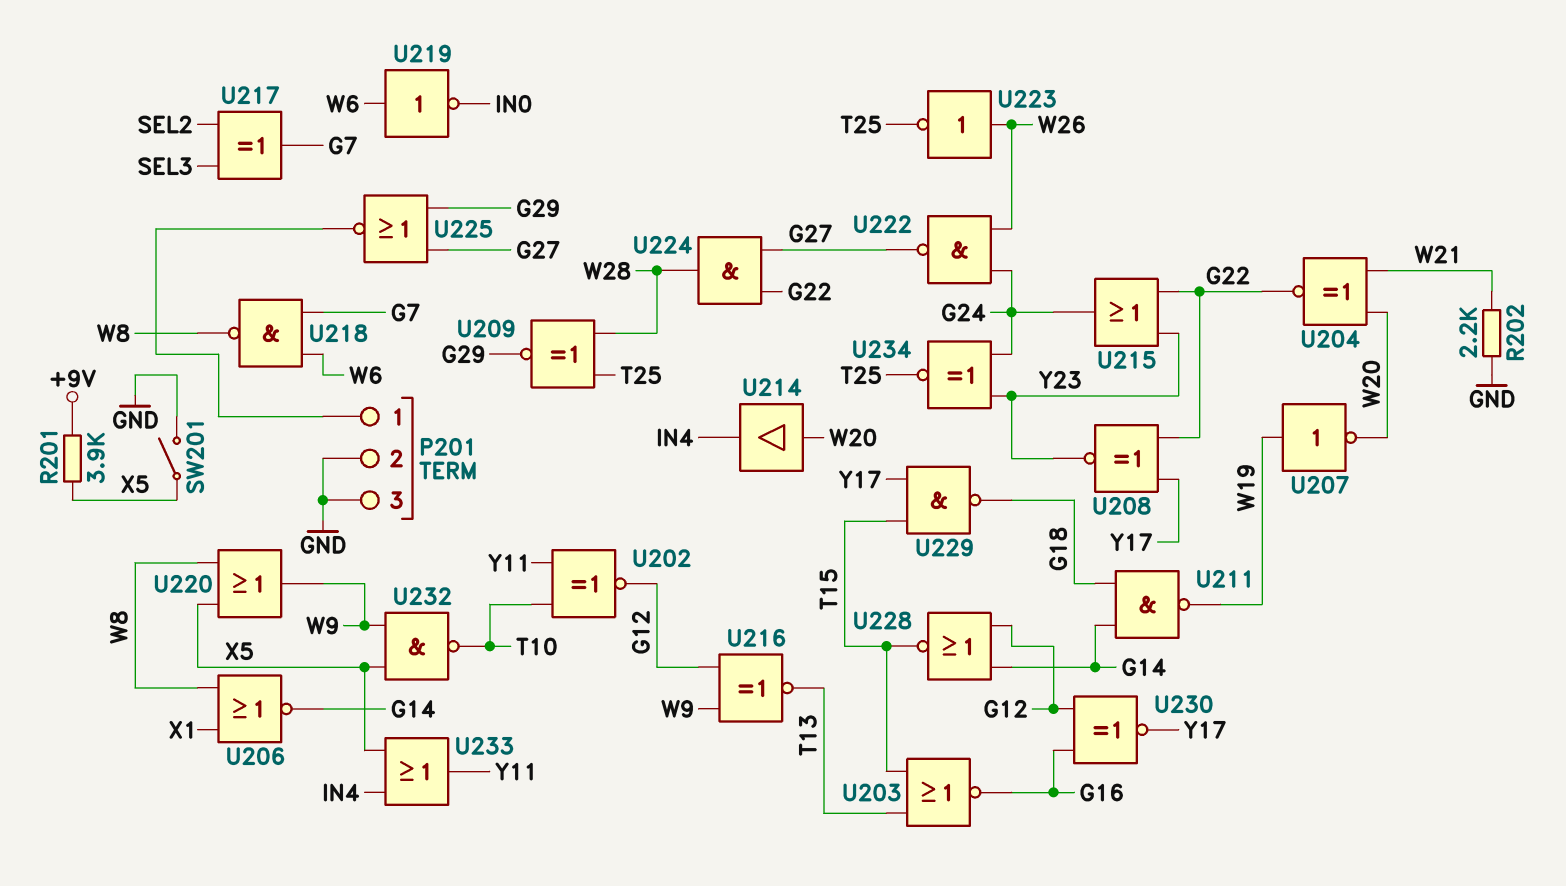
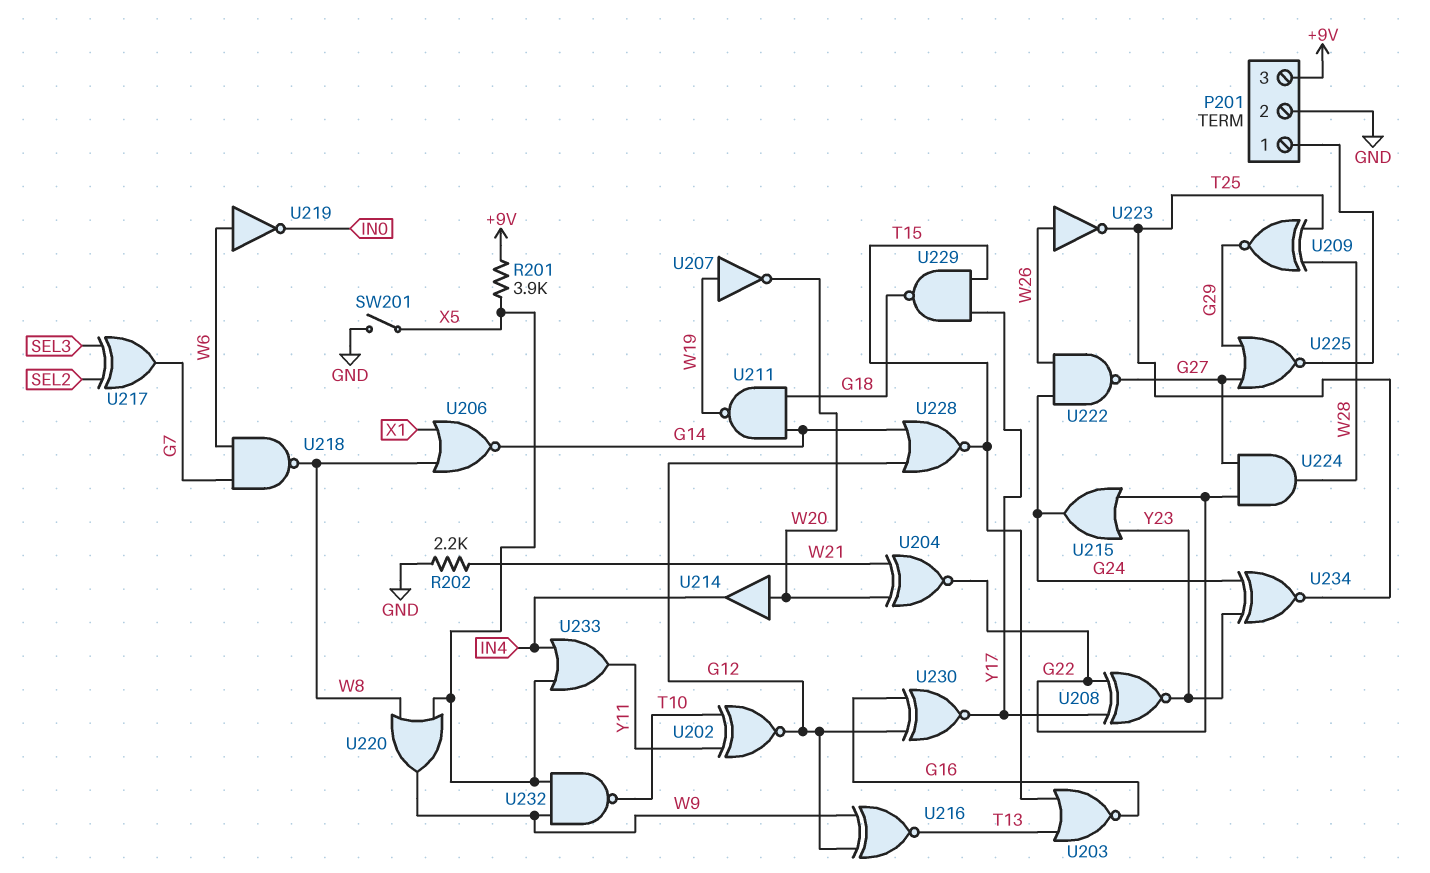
P201 pin 3: GND -> +9V

